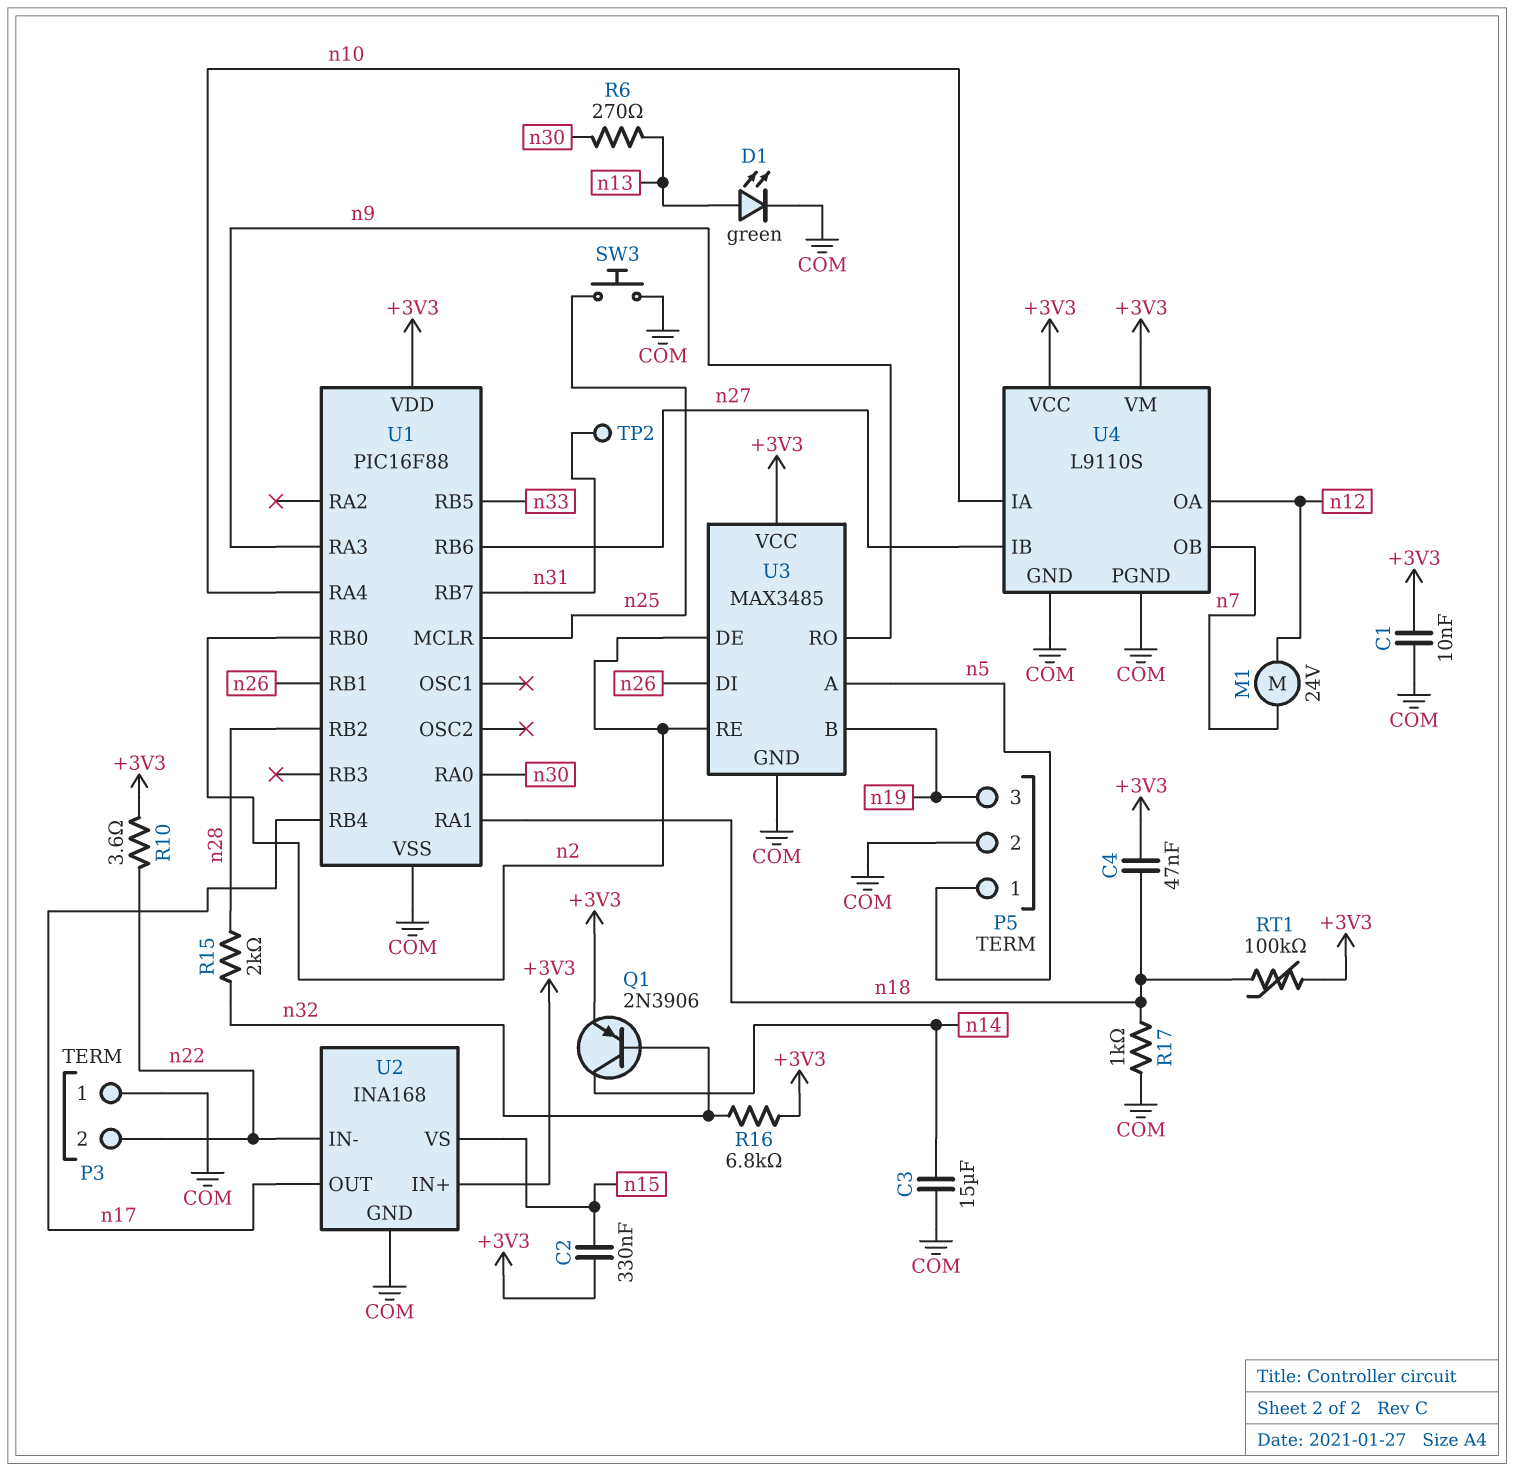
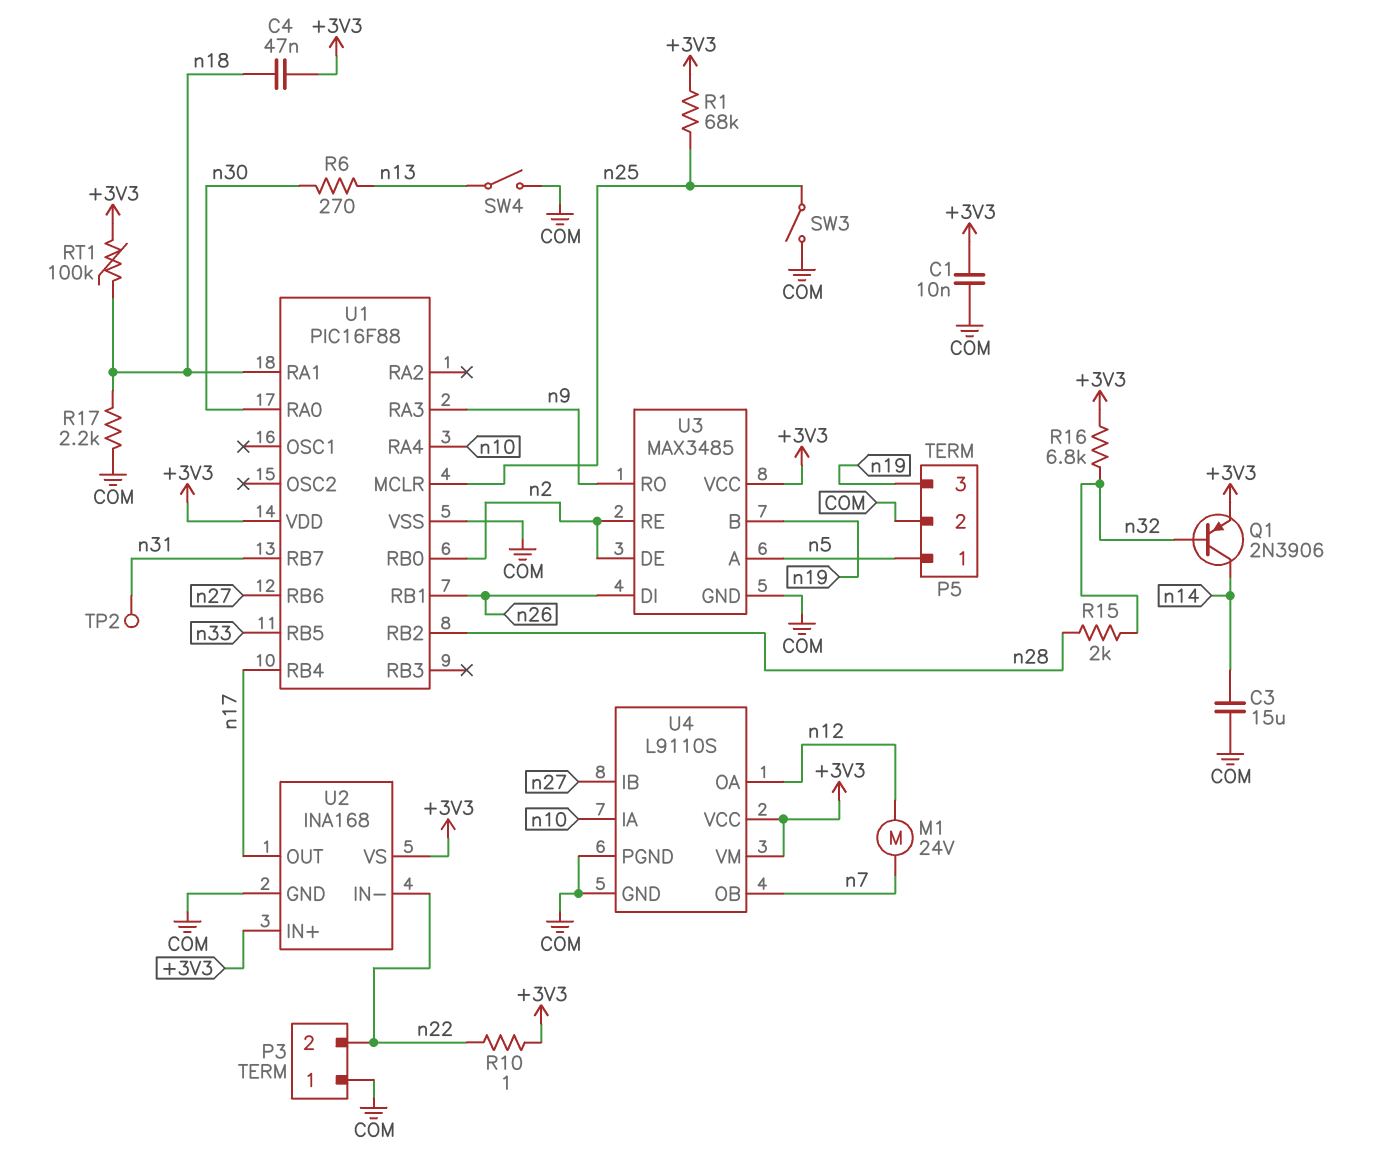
C2: 330nF (+3V3, n15) -> none
D1: LED green (A n13, K COM) -> none
R1: none -> 68k (+3V3, n25)
R10: 3.6 (+3V3, n22) -> 1 (+3V3, n22)
R17: 1k (COM, n18) -> 2.2k (COM, n18)
SW3: button (COM, n25) -> switch (COM, n25)
SW4: none -> switch (COM, n13)
U2 pin VS: n15 -> +3V3

